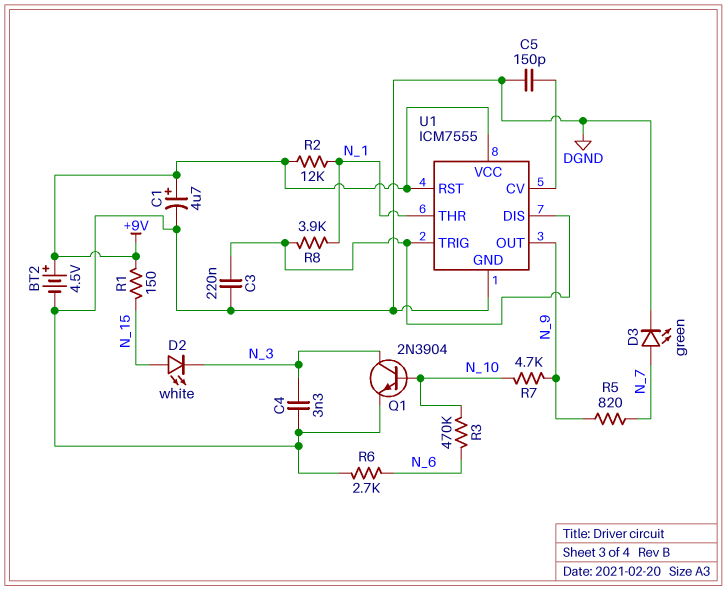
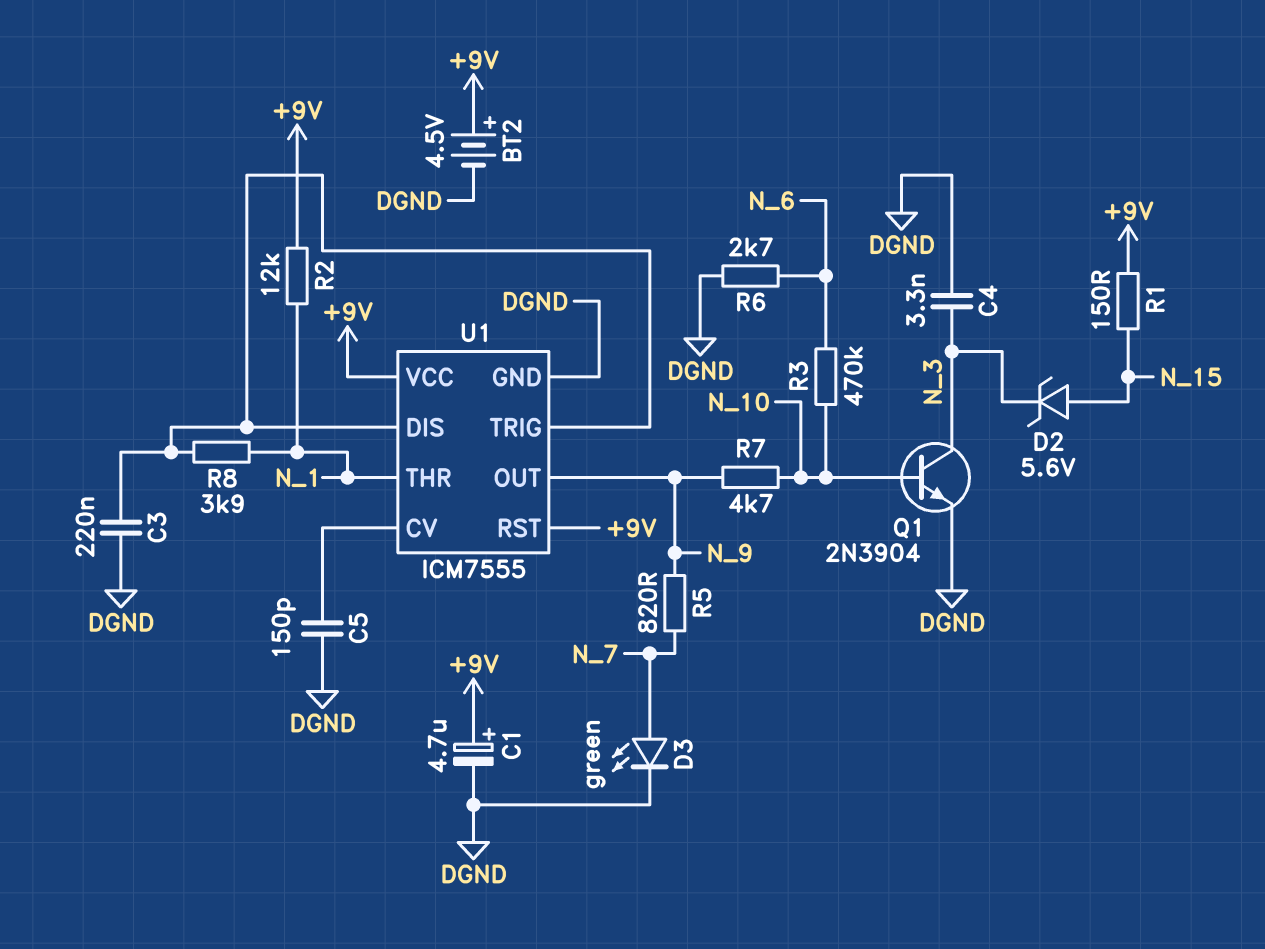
D2: LED white (A N_15, K N_3) -> zener 5.6V (A N_15, K N_3)

